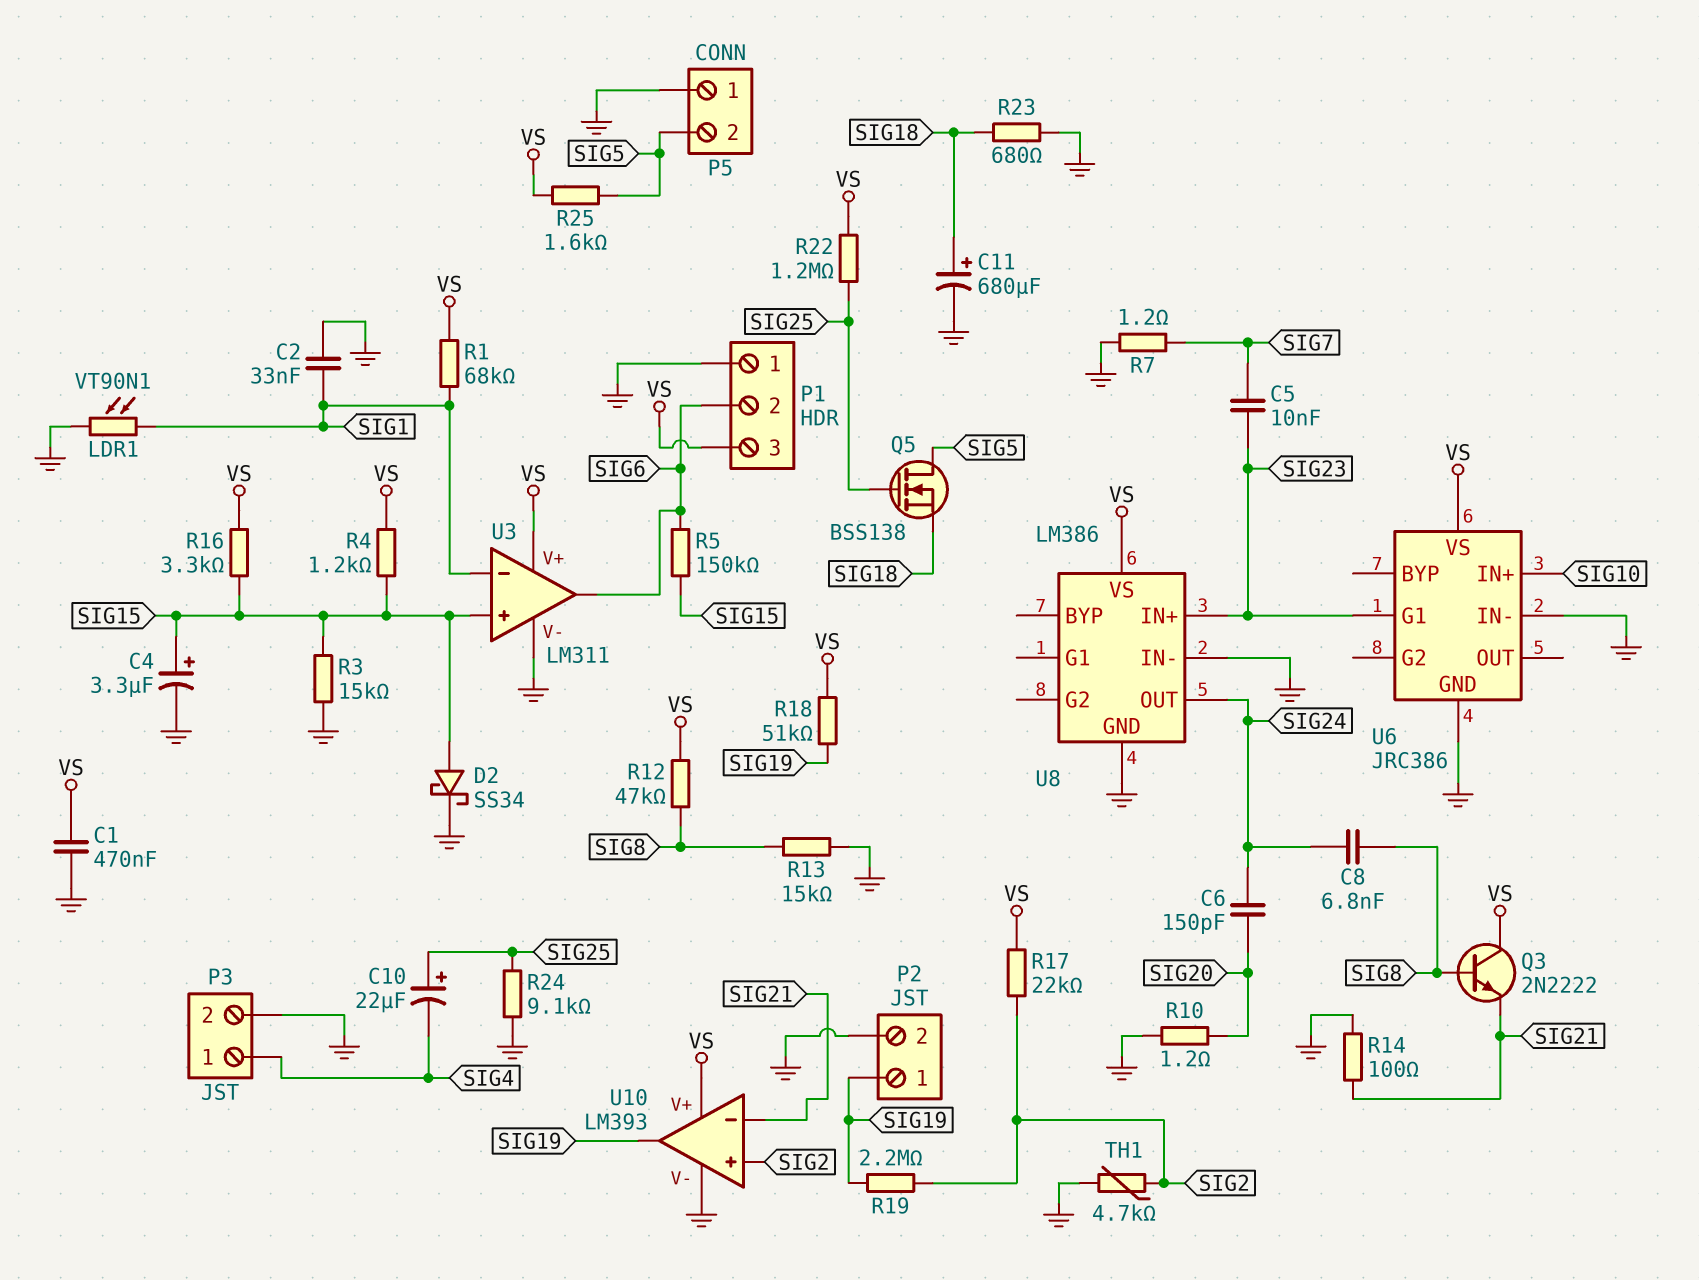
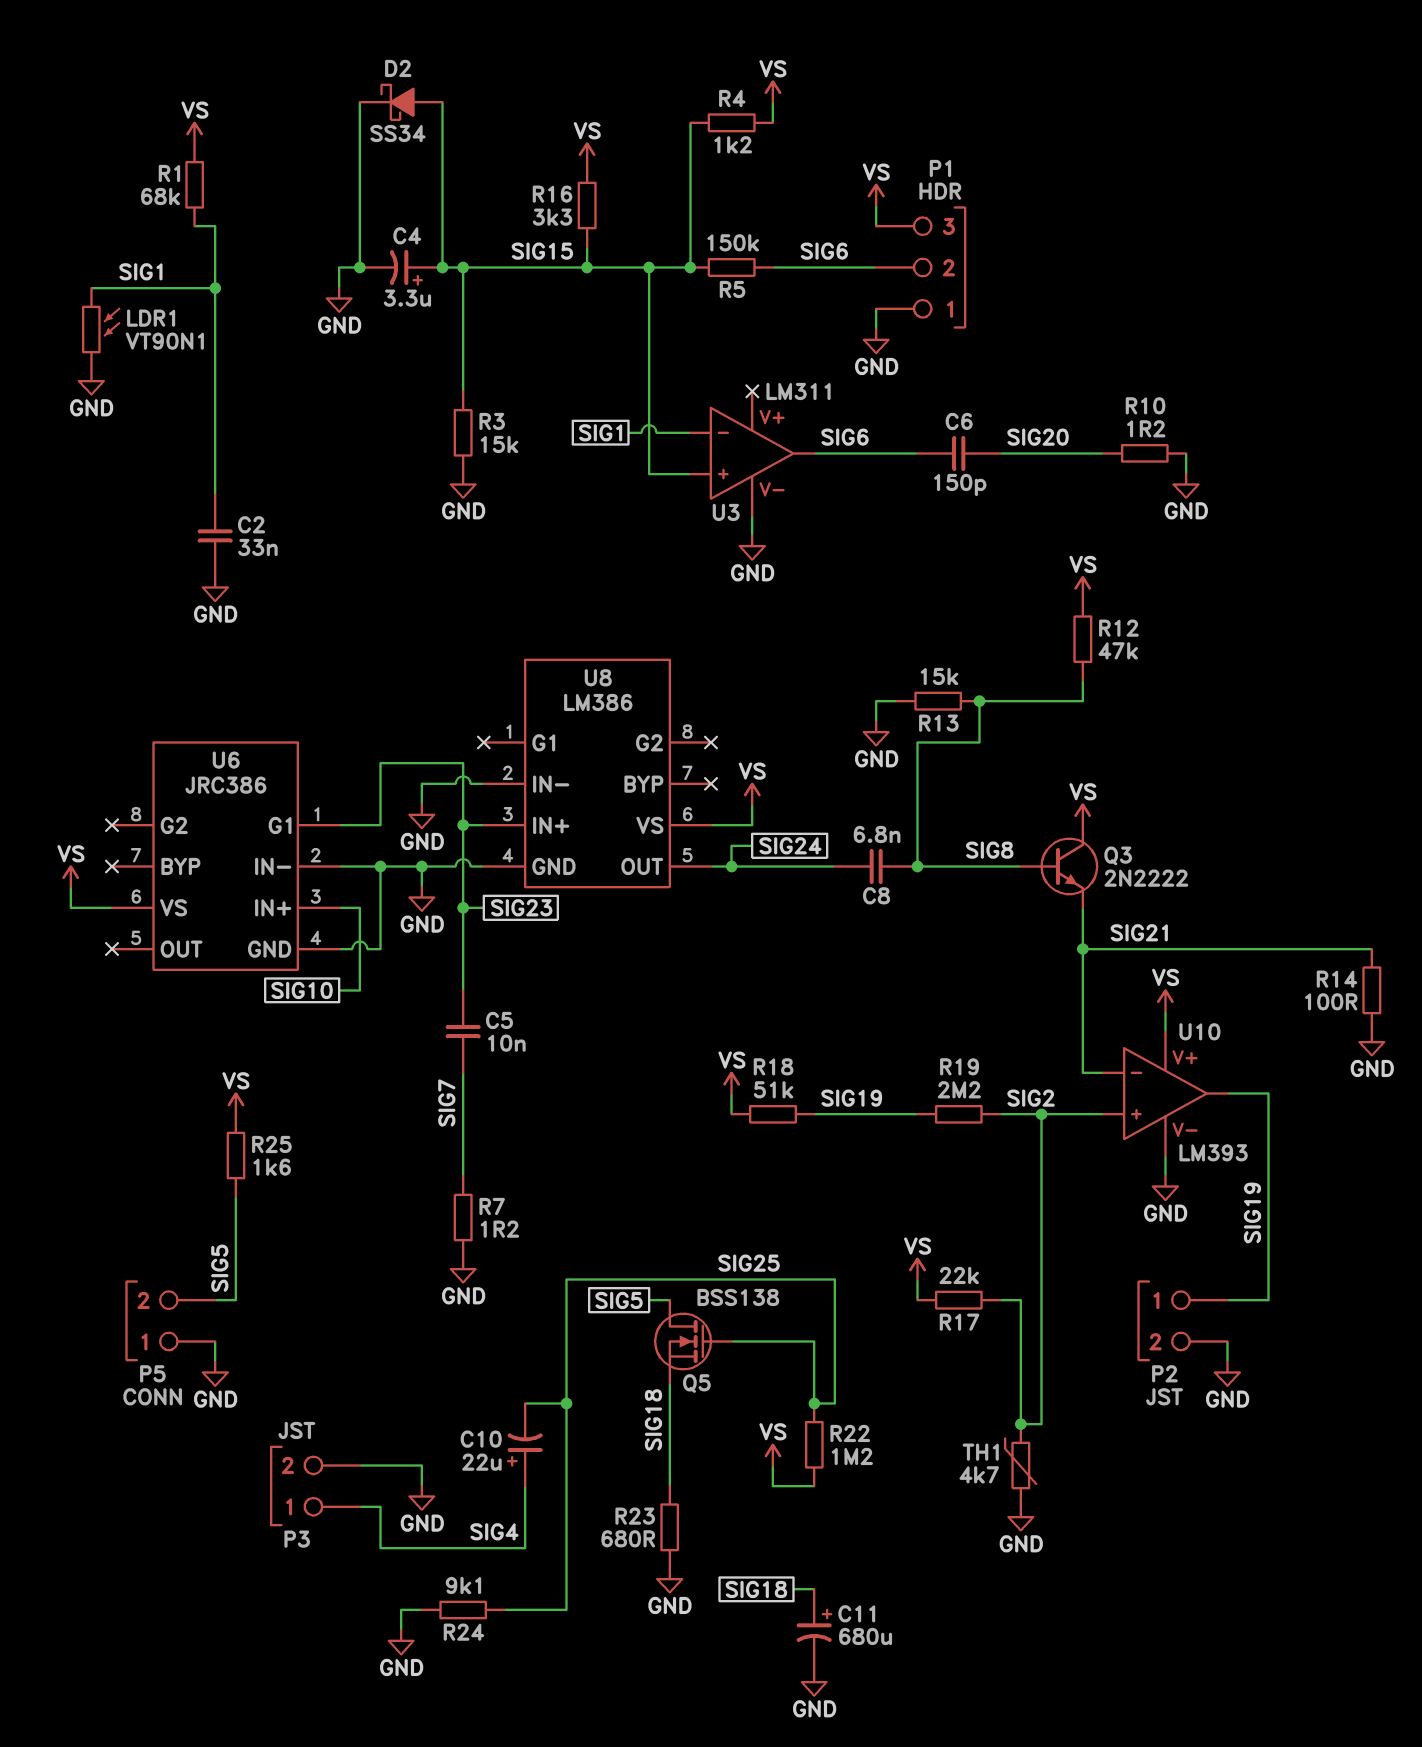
C1: 470nF (GND, VS) -> none
C6: 150pF (SIG20, SIG24) -> 150pF (SIG6, SIG20)
C10: 22uF (plus SIG25, minus SIG4) -> 22uF (plus SIG4, minus SIG25)
U3 pin V+: VS -> none

